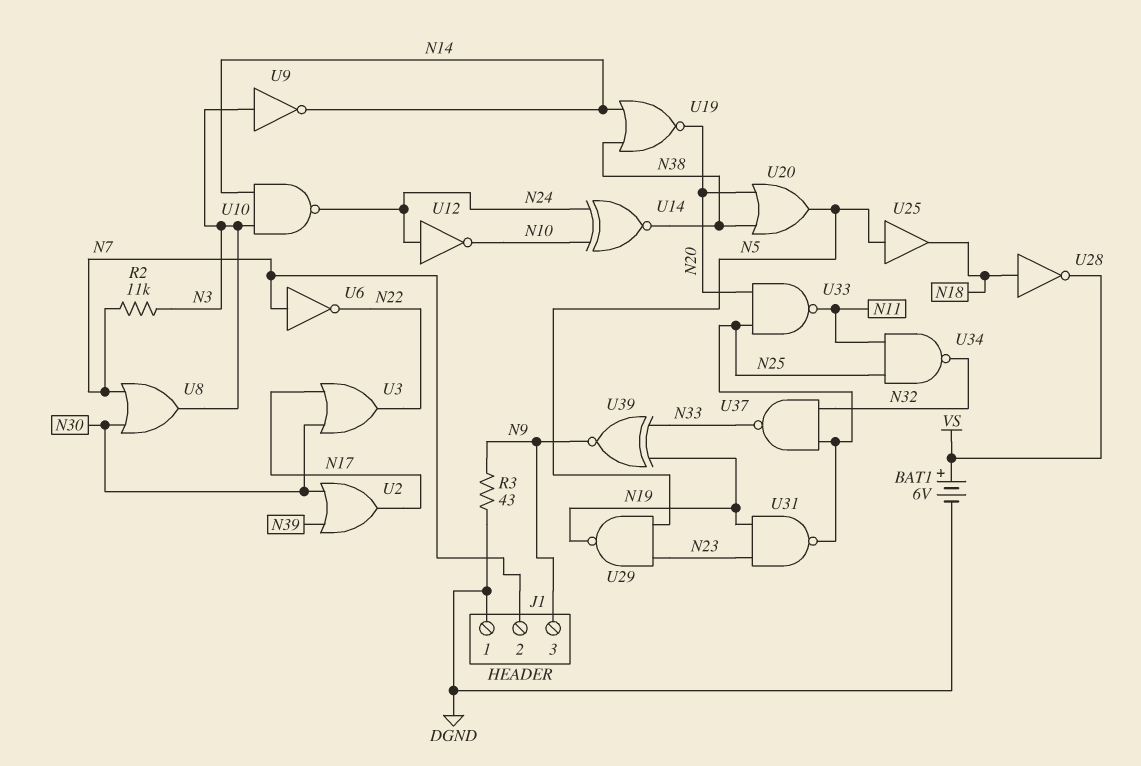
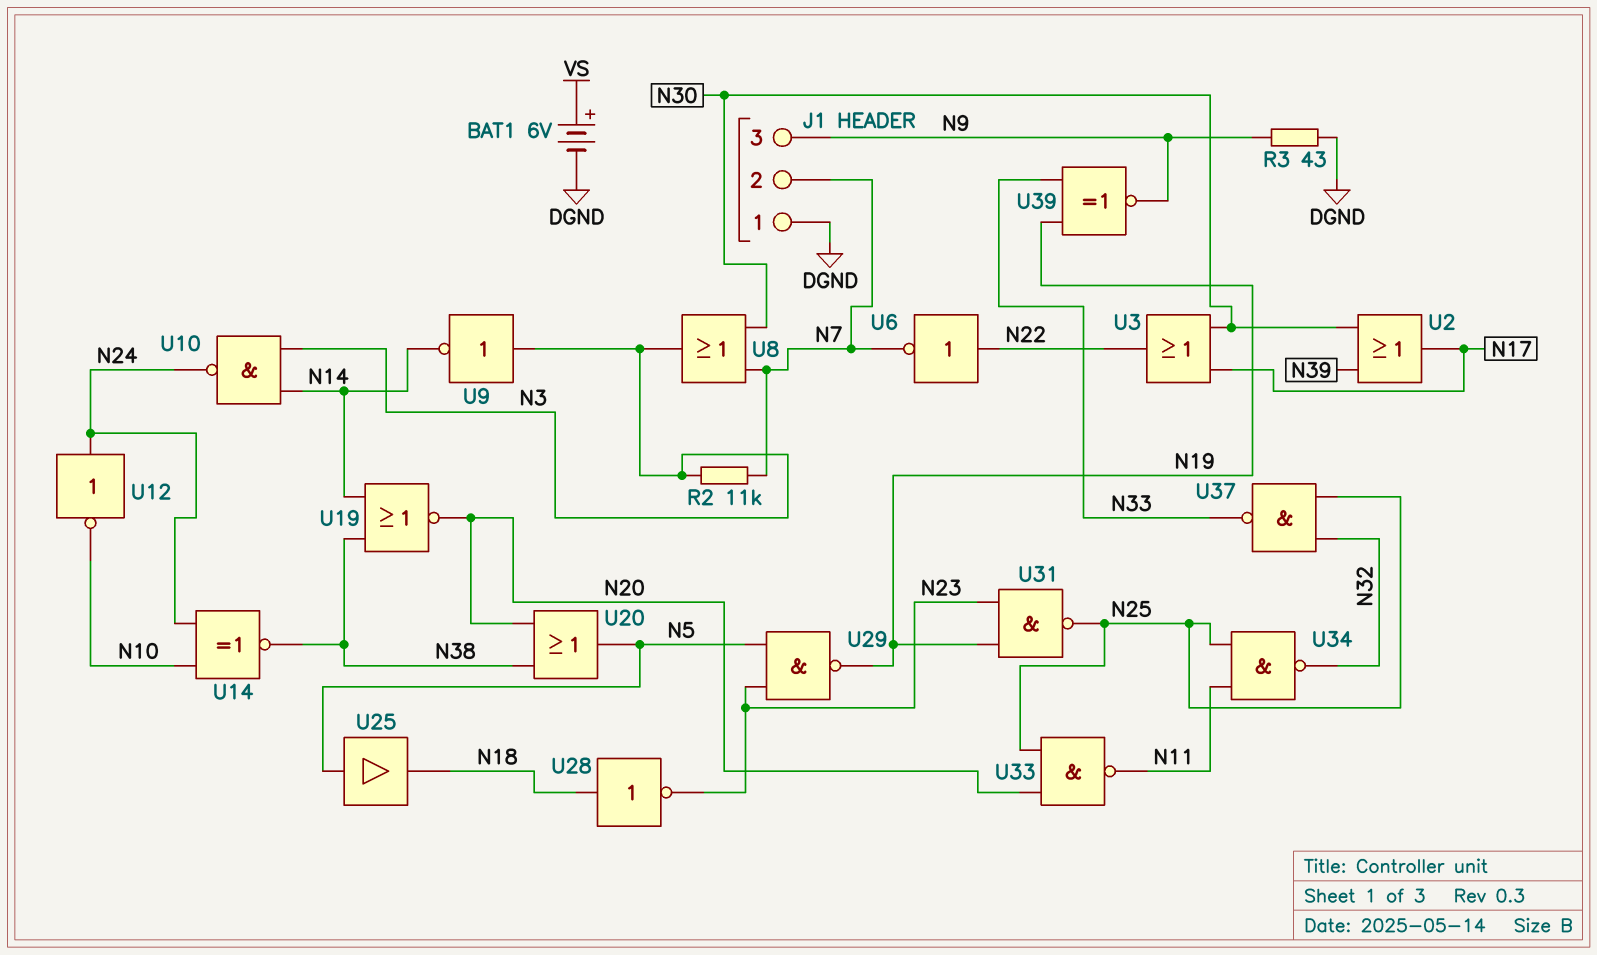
U6: NOT (in N7, out N22) -> NOT (in N22, out N7)
U28: NOT (in N18, out VS) -> NOT (in N18, out N23)

